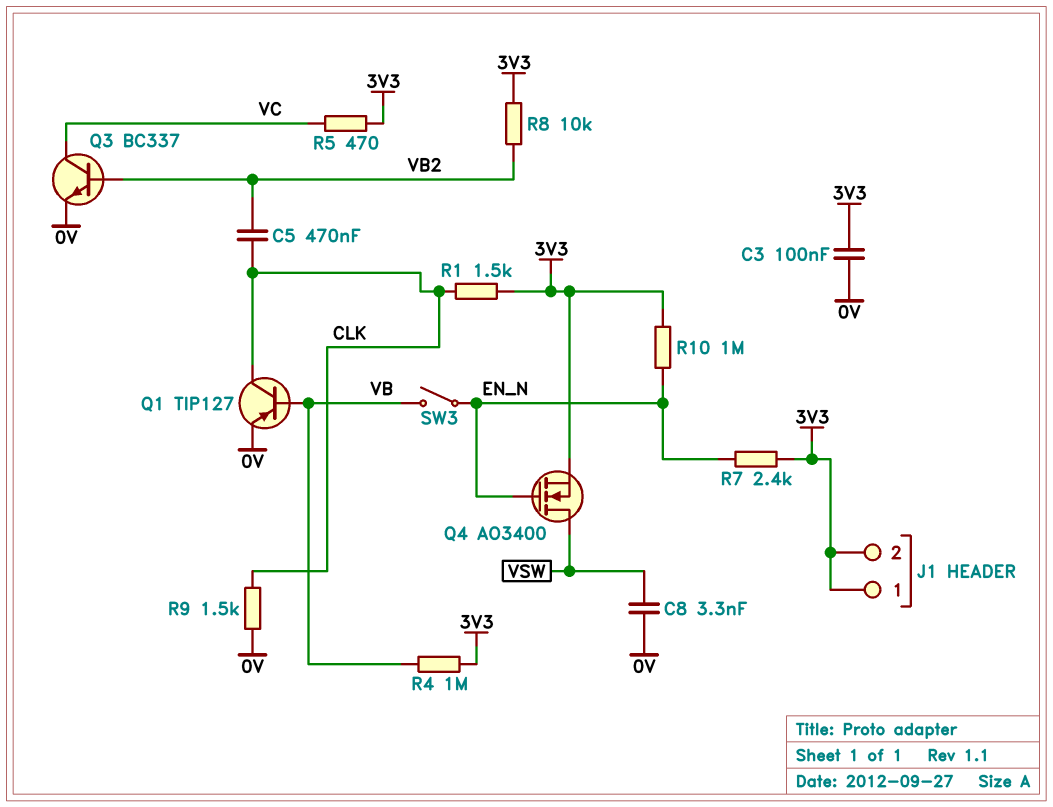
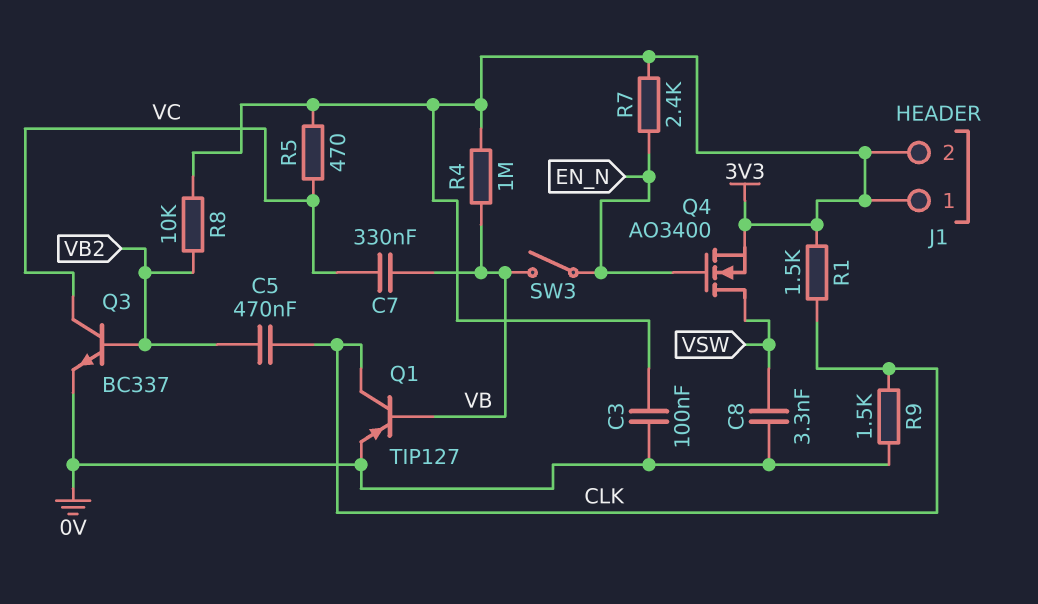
C7: none -> 330nF (VB, VC)
R10: 1M (3V3, EN_N) -> none

